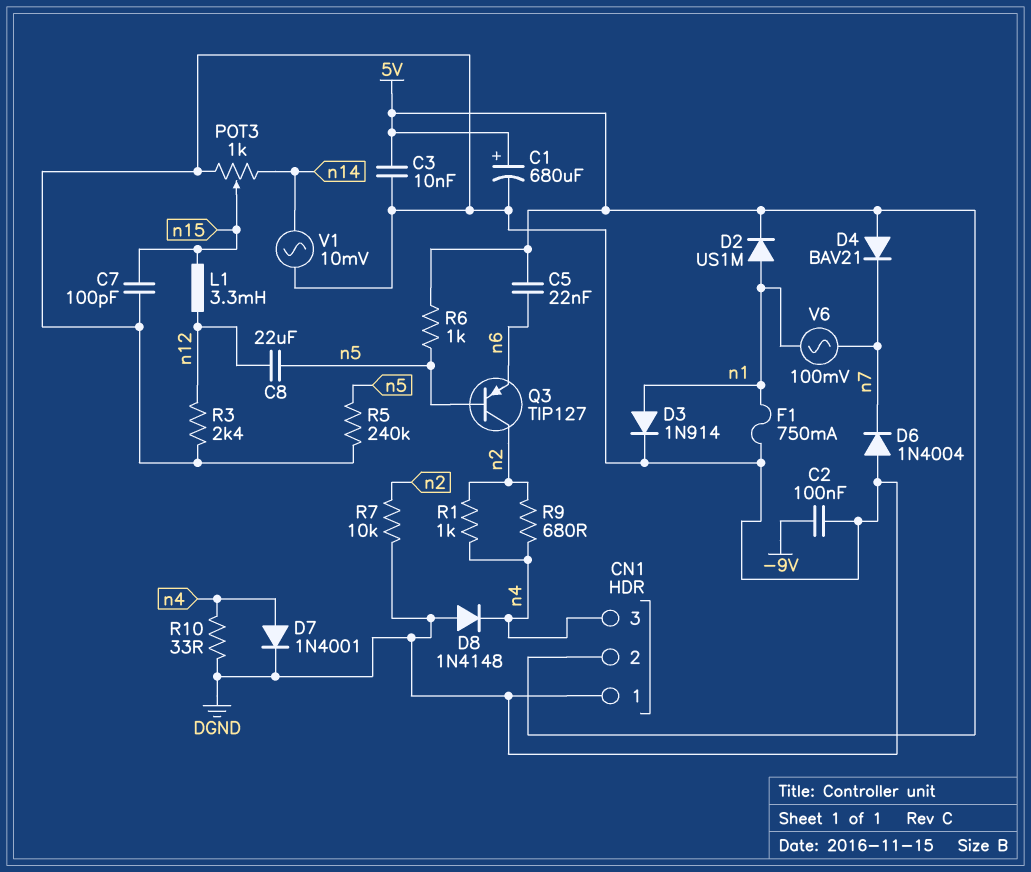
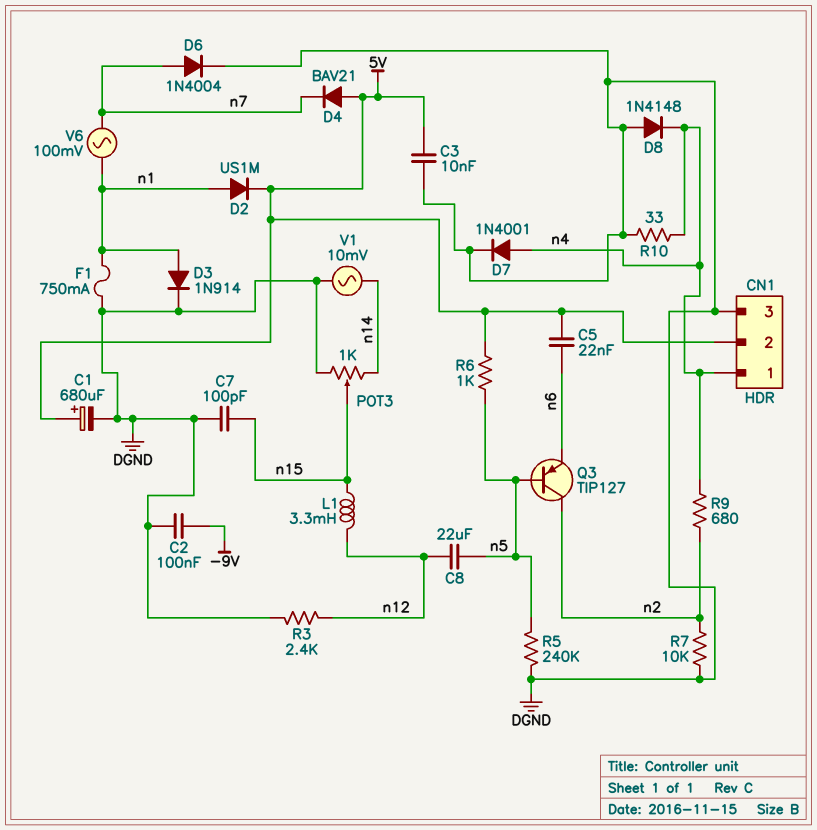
CN1 pin 1: DGND -> n4
CN1 pin 3: n4 -> DGND
D6: diode 1N4004 (A DGND, K n7) -> diode 1N4004 (A n7, K DGND)
R1: 1k (n2, n4) -> none

